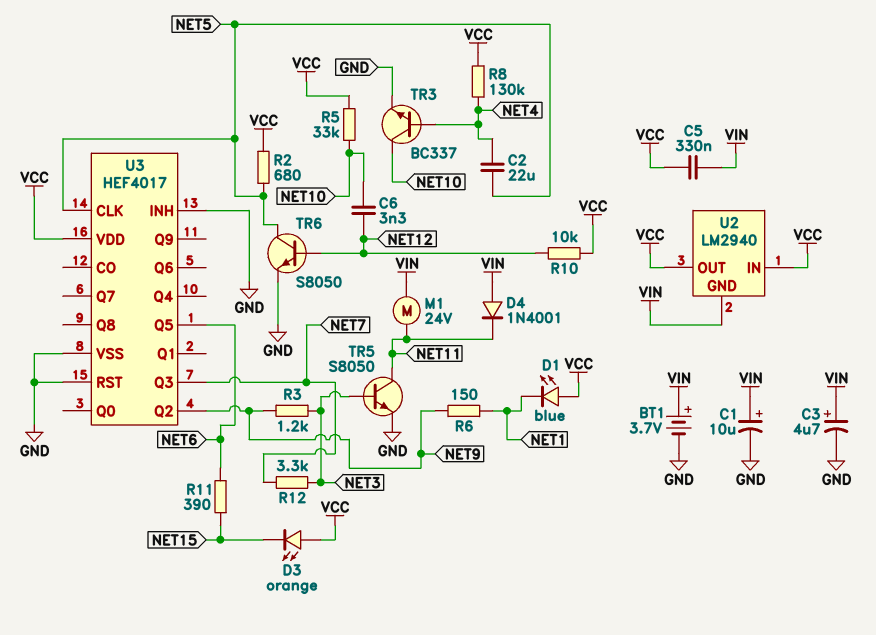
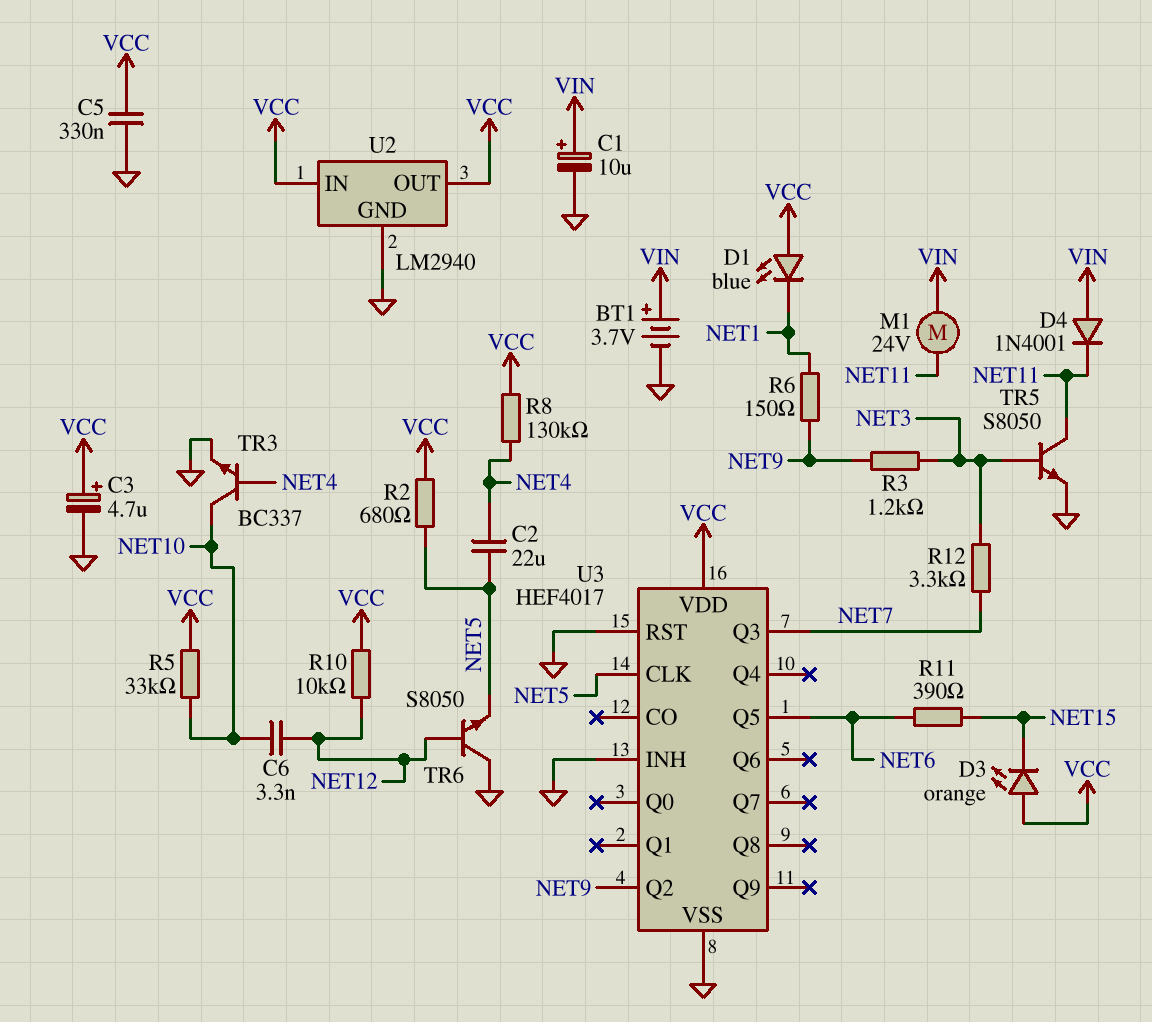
C3: 4.7uF (plus VIN, minus GND) -> 4.7uF (plus VCC, minus GND)
C5: 330nF (VCC, VIN) -> 330nF (GND, VCC)
TR6: NPN S8050 (B NET12, C NET5, E GND) -> NPN S8050 (B NET12, C GND, E NET5)
U2 pin GND: VIN -> GND

